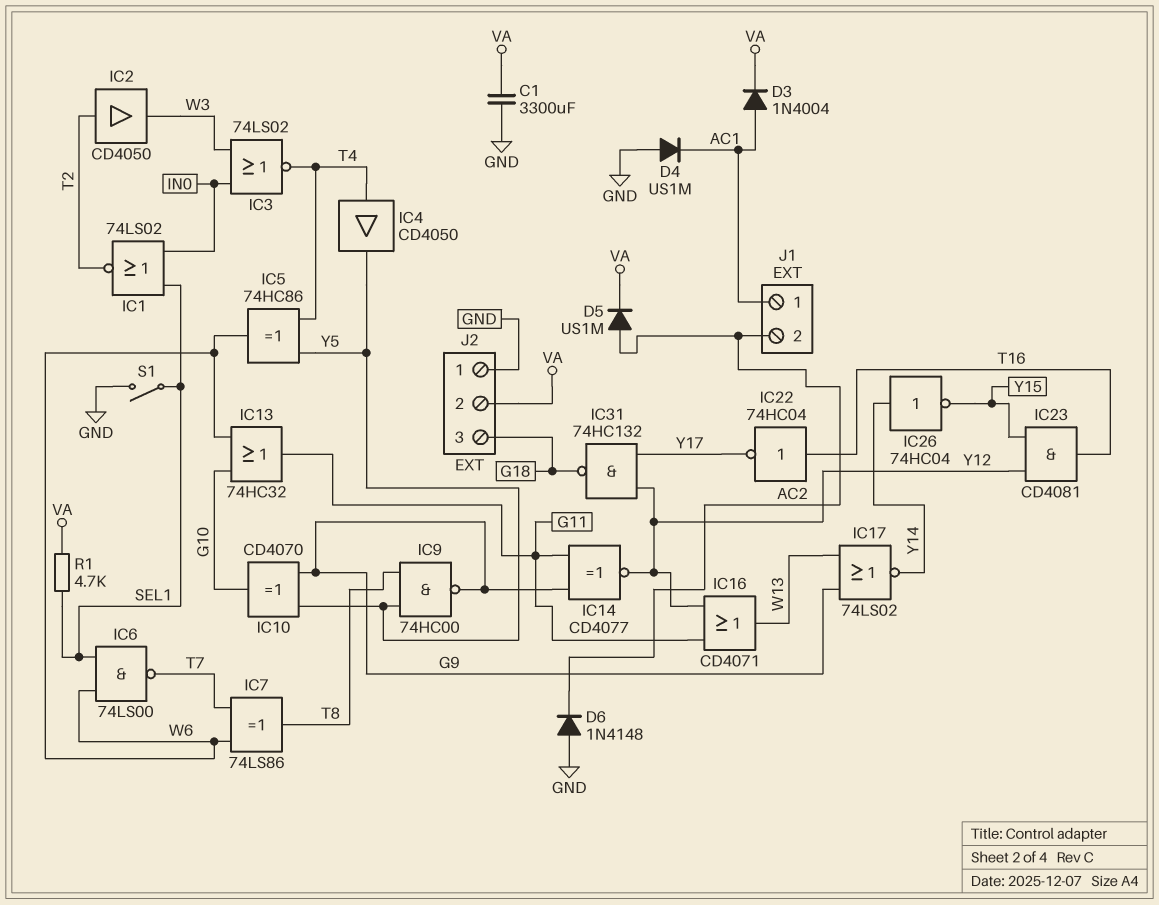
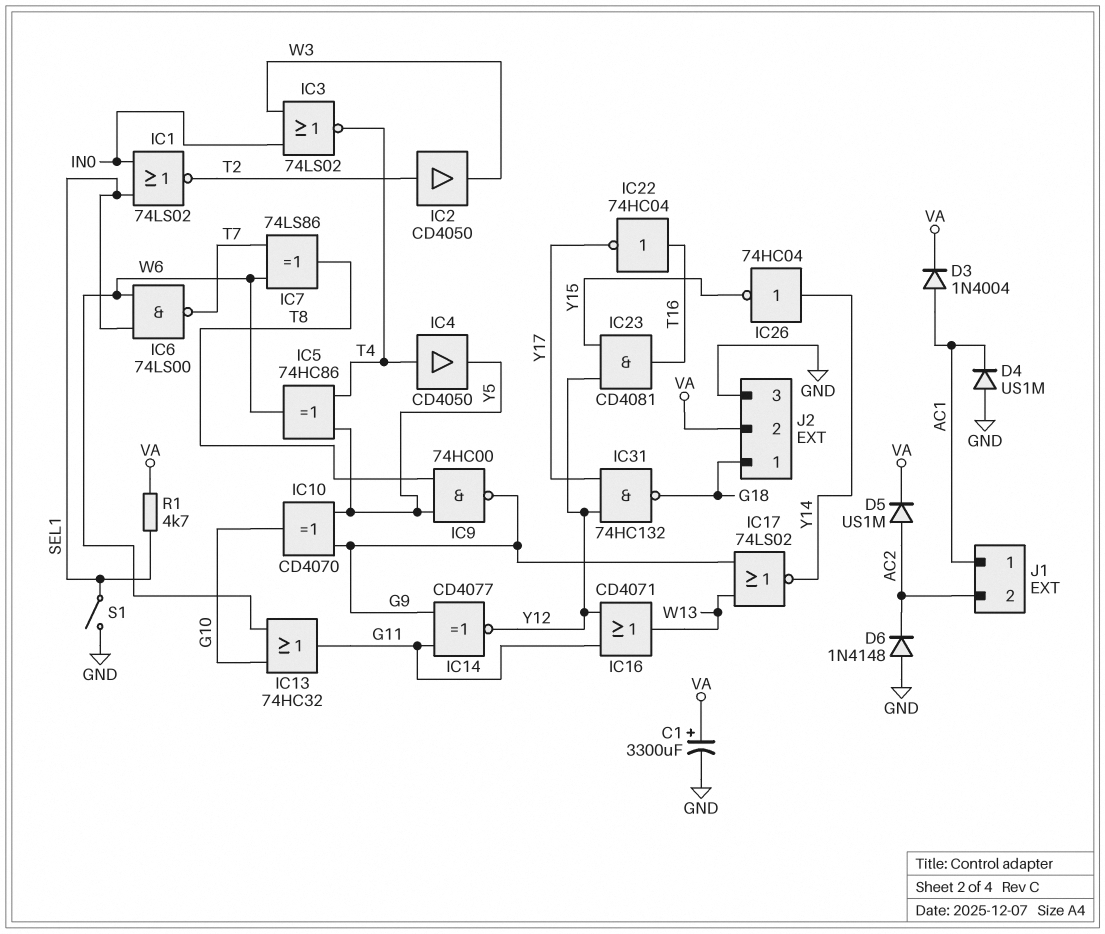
C1: 3300uF (GND, VA) -> 3300uF (plus VA, minus GND)
J2 pin 1: GND -> G18
J2 pin 3: G18 -> GND

